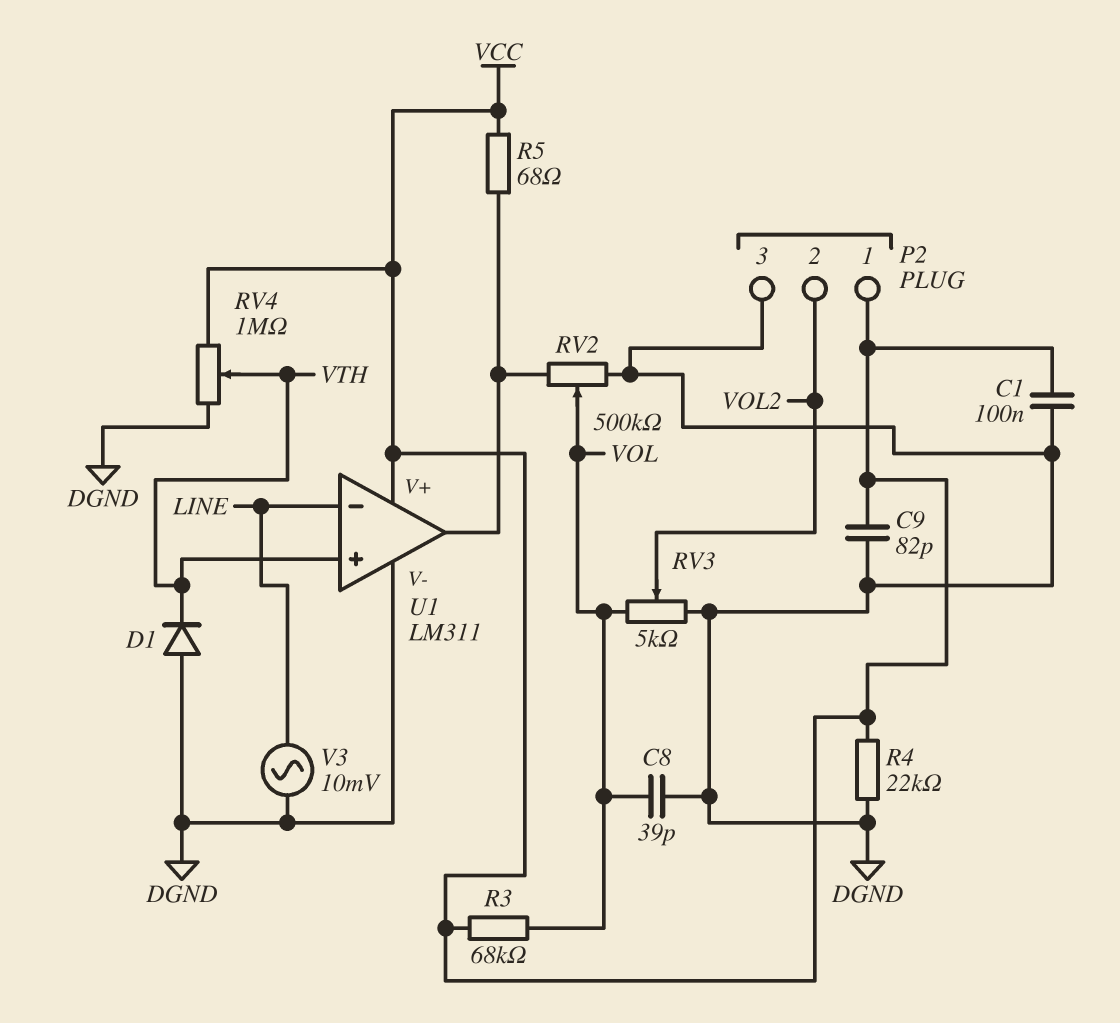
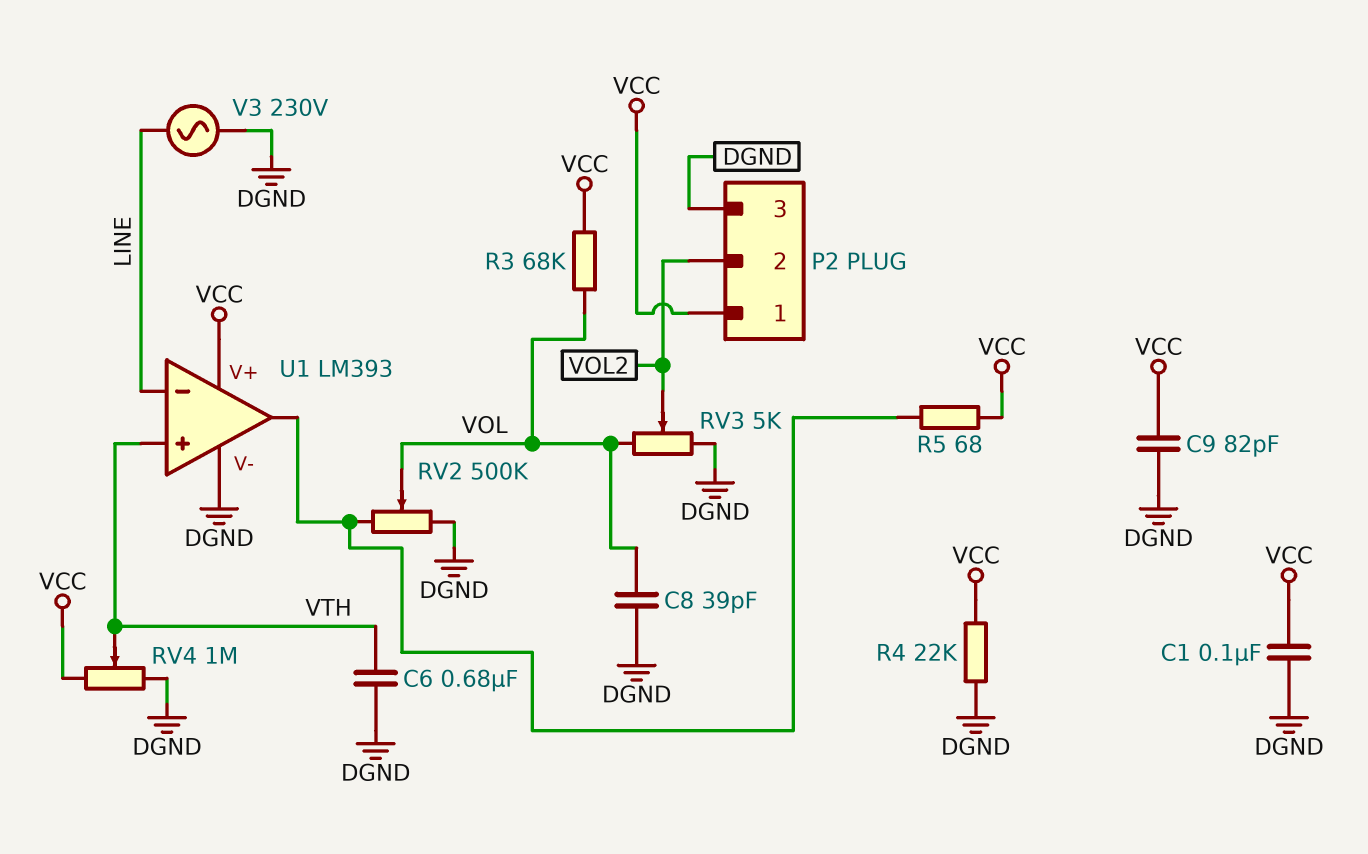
C6: none -> 680nF (DGND, VTH)
D1: diode (A DGND, K VTH) -> none
U1: LM311 -> LM393
V3: AC 10mV (DGND, LINE) -> AC 230V (DGND, LINE)

